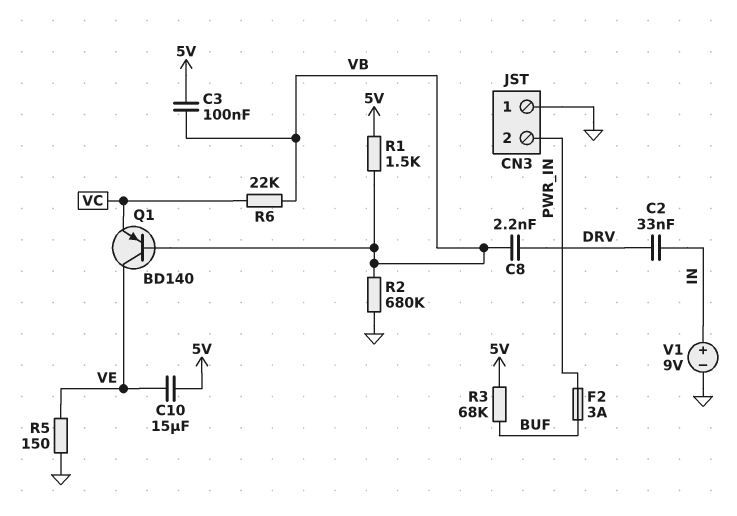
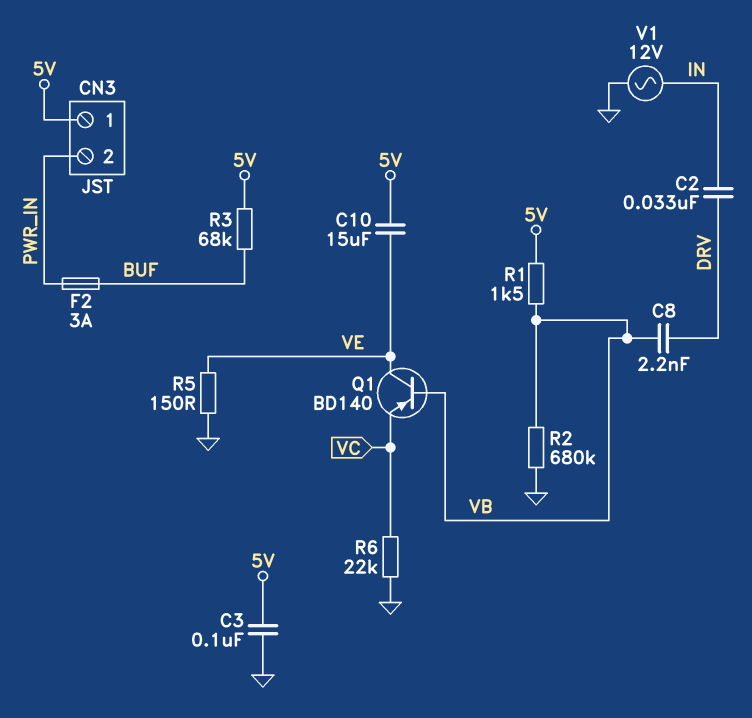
C3: 100nF (5V, VB) -> 100nF (5V, GND)
CN3 pin 1: GND -> 5V
R6: 22k (VB, VC) -> 22k (GND, VC)
V1: 9V (plus IN, minus GND) -> AC 12V (GND, IN)

